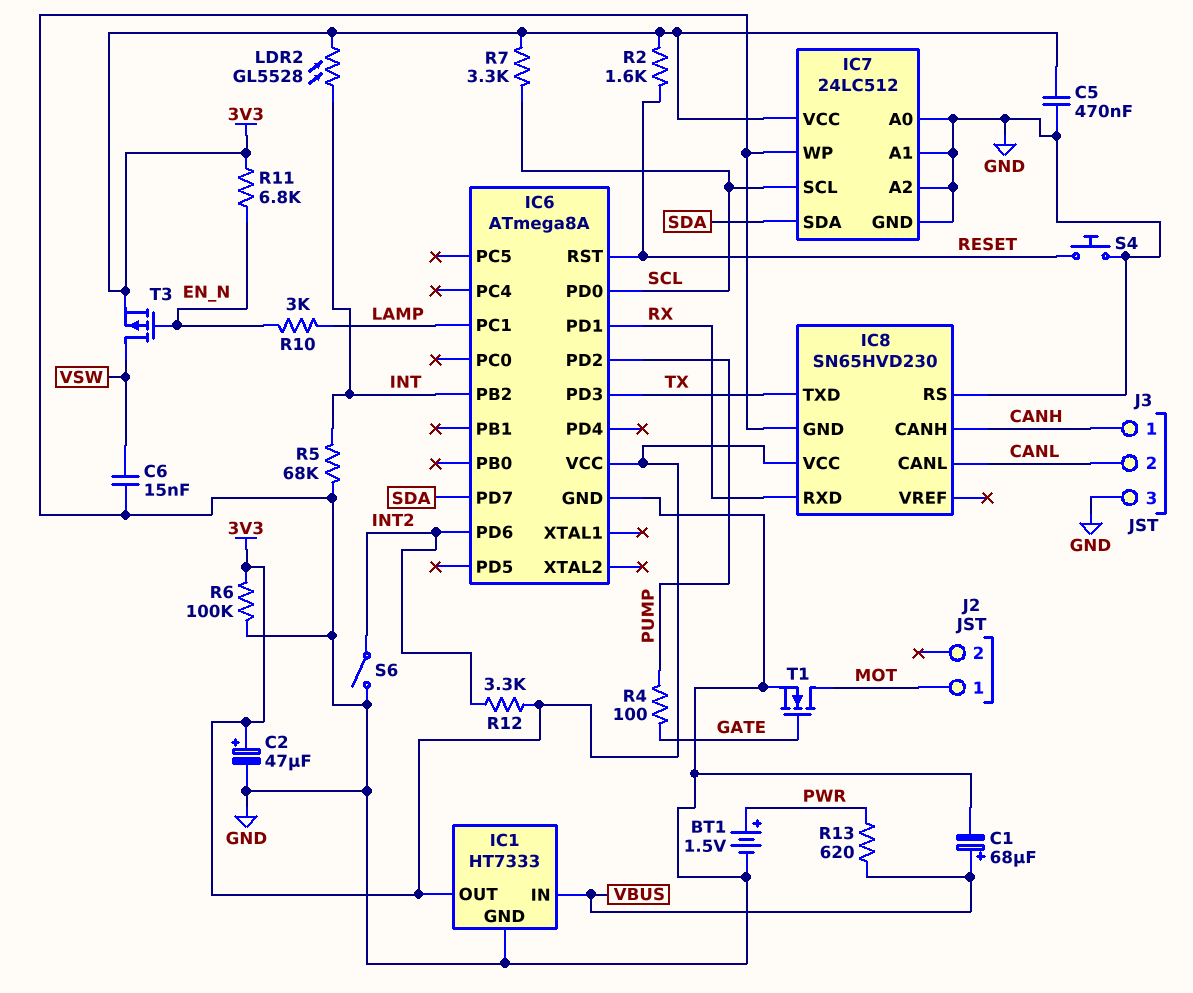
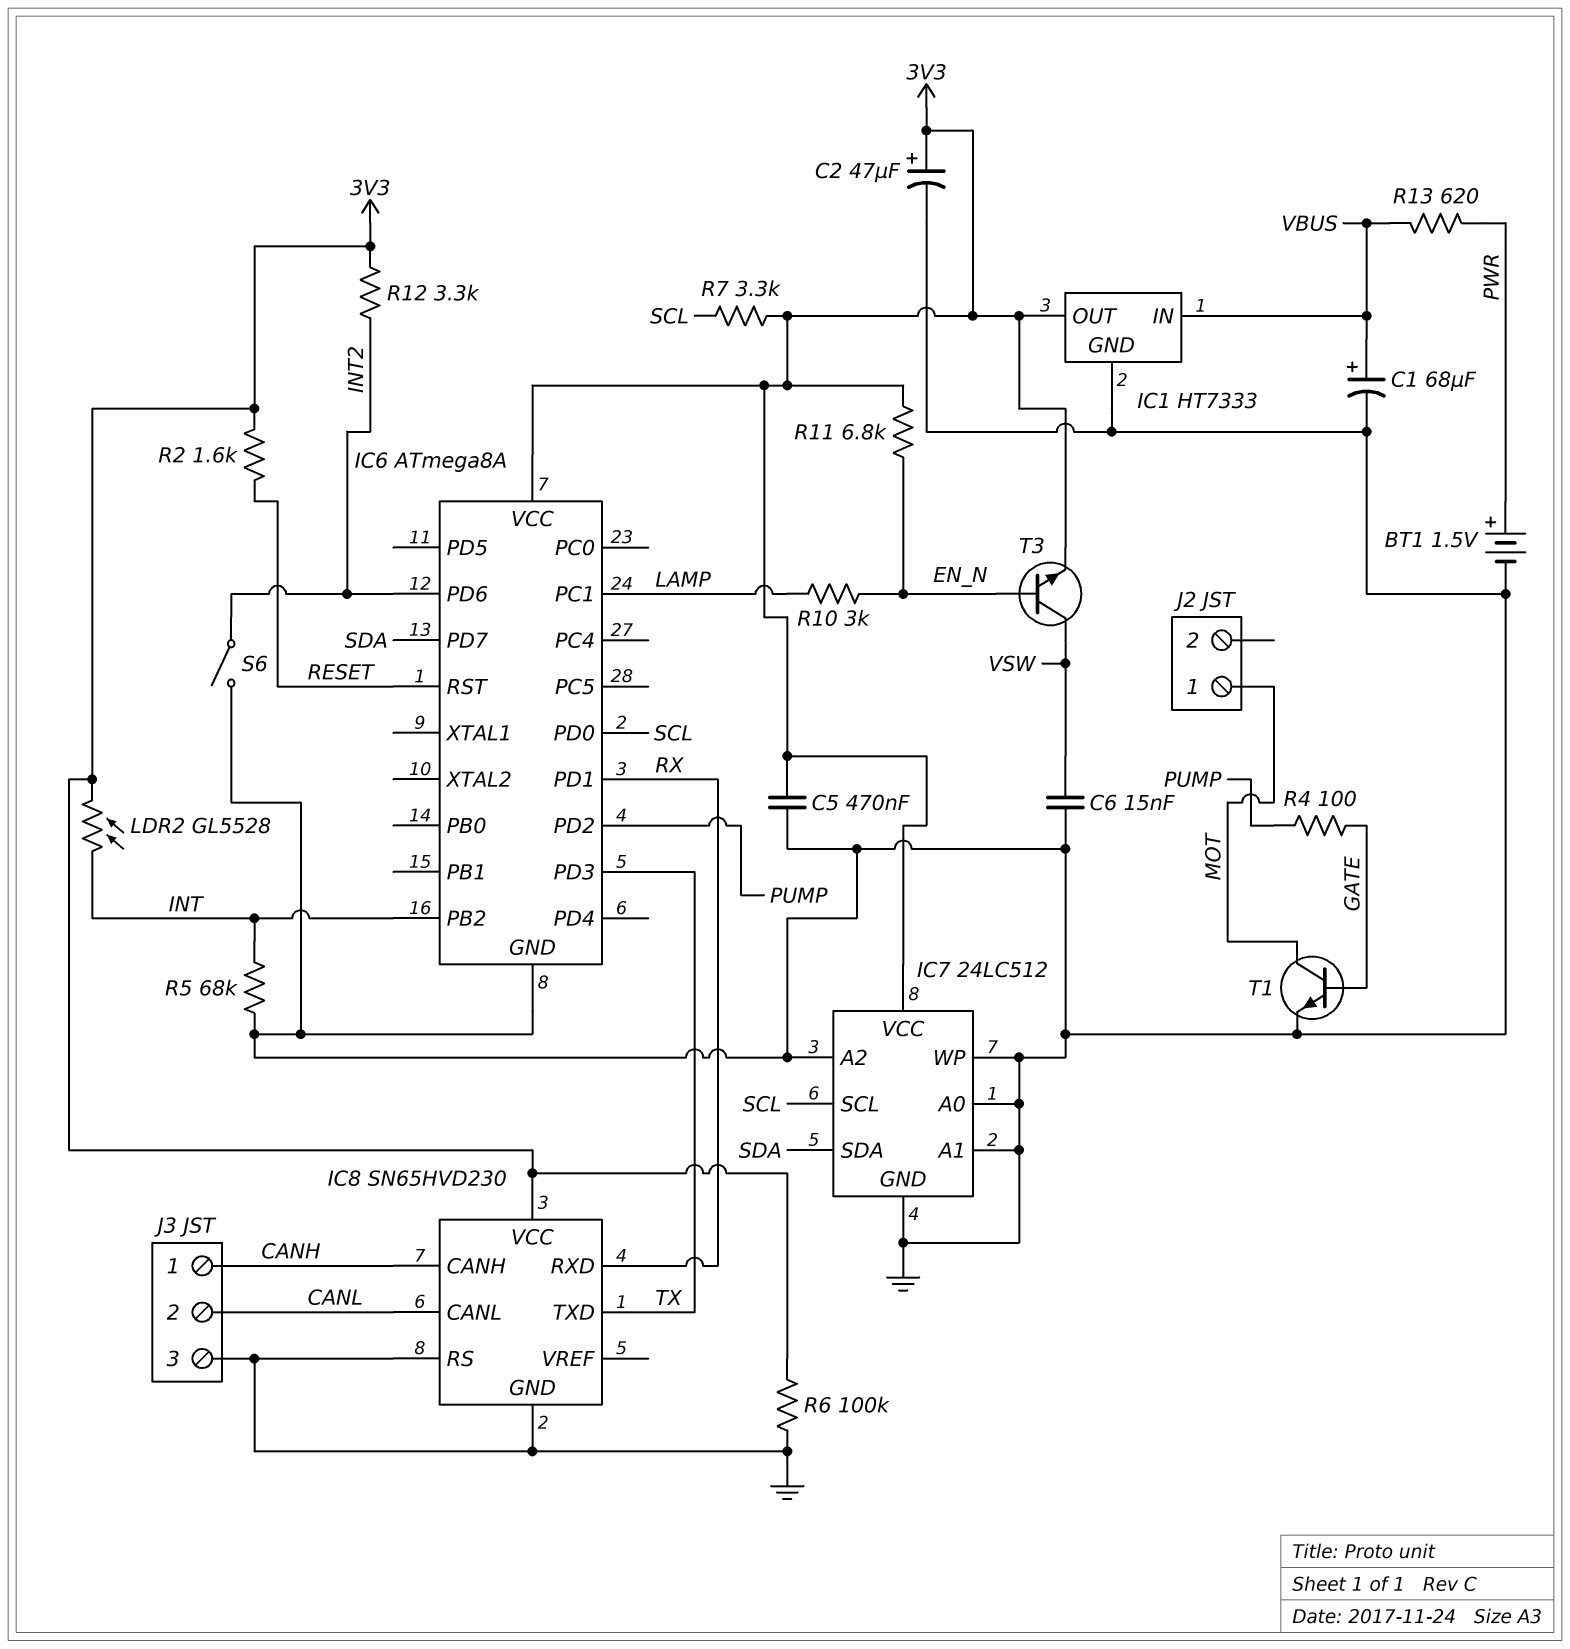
S4: button (GND, RESET) -> none
T1: NMOS (G GATE, D MOT, S GND) -> NPN (B GATE, C MOT, E GND)
T3: PMOS (G EN_N, D VSW, S 3V3) -> NPN (B EN_N, C VSW, E 3V3)

